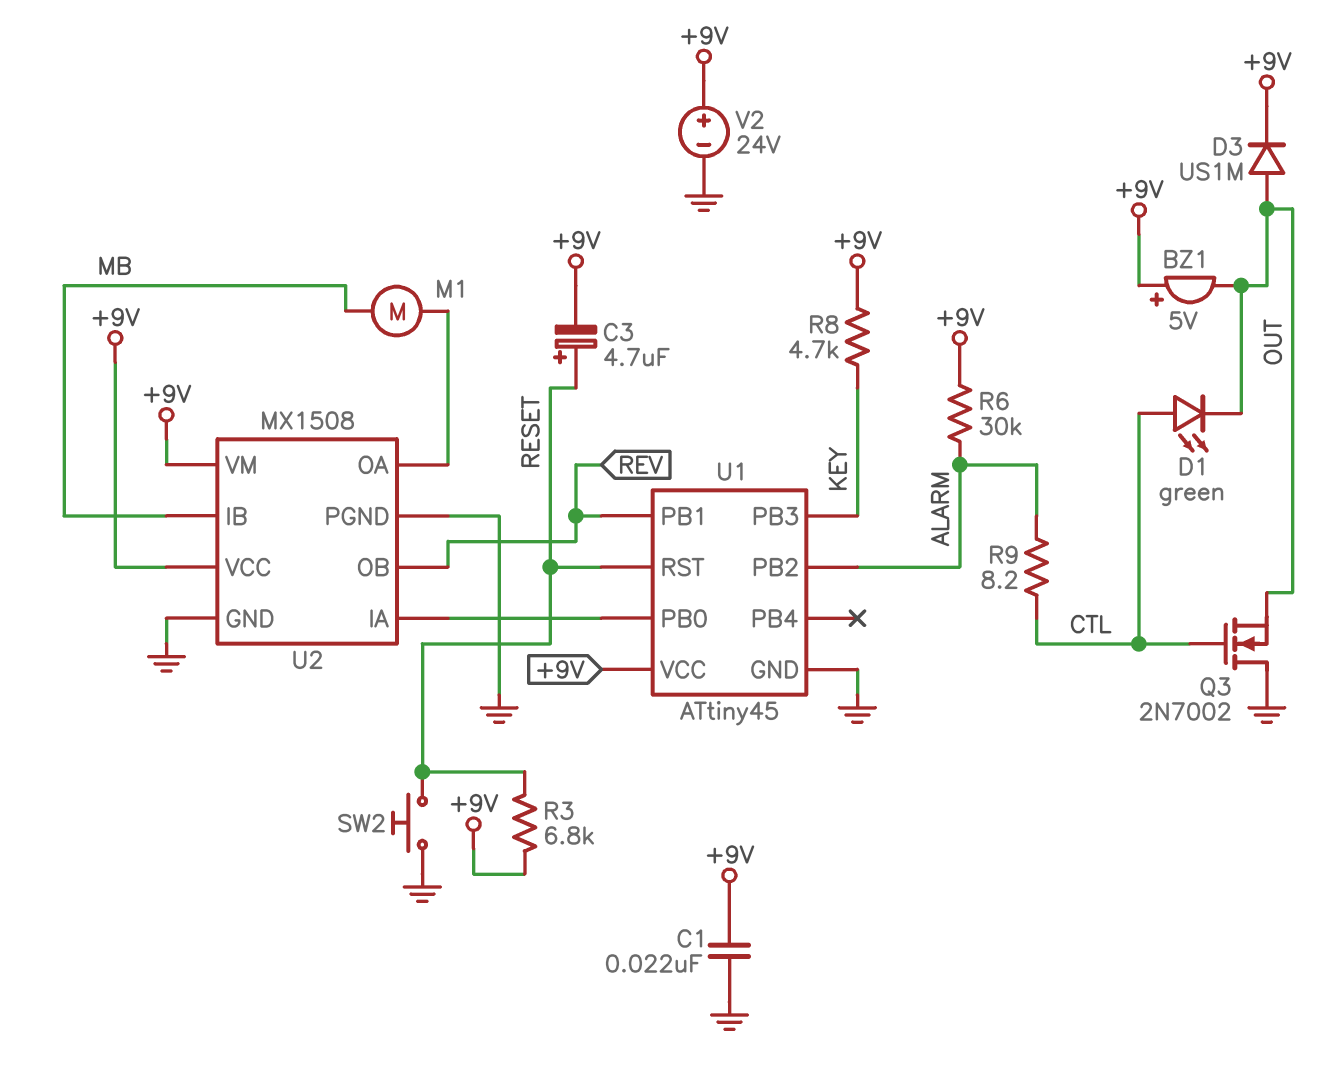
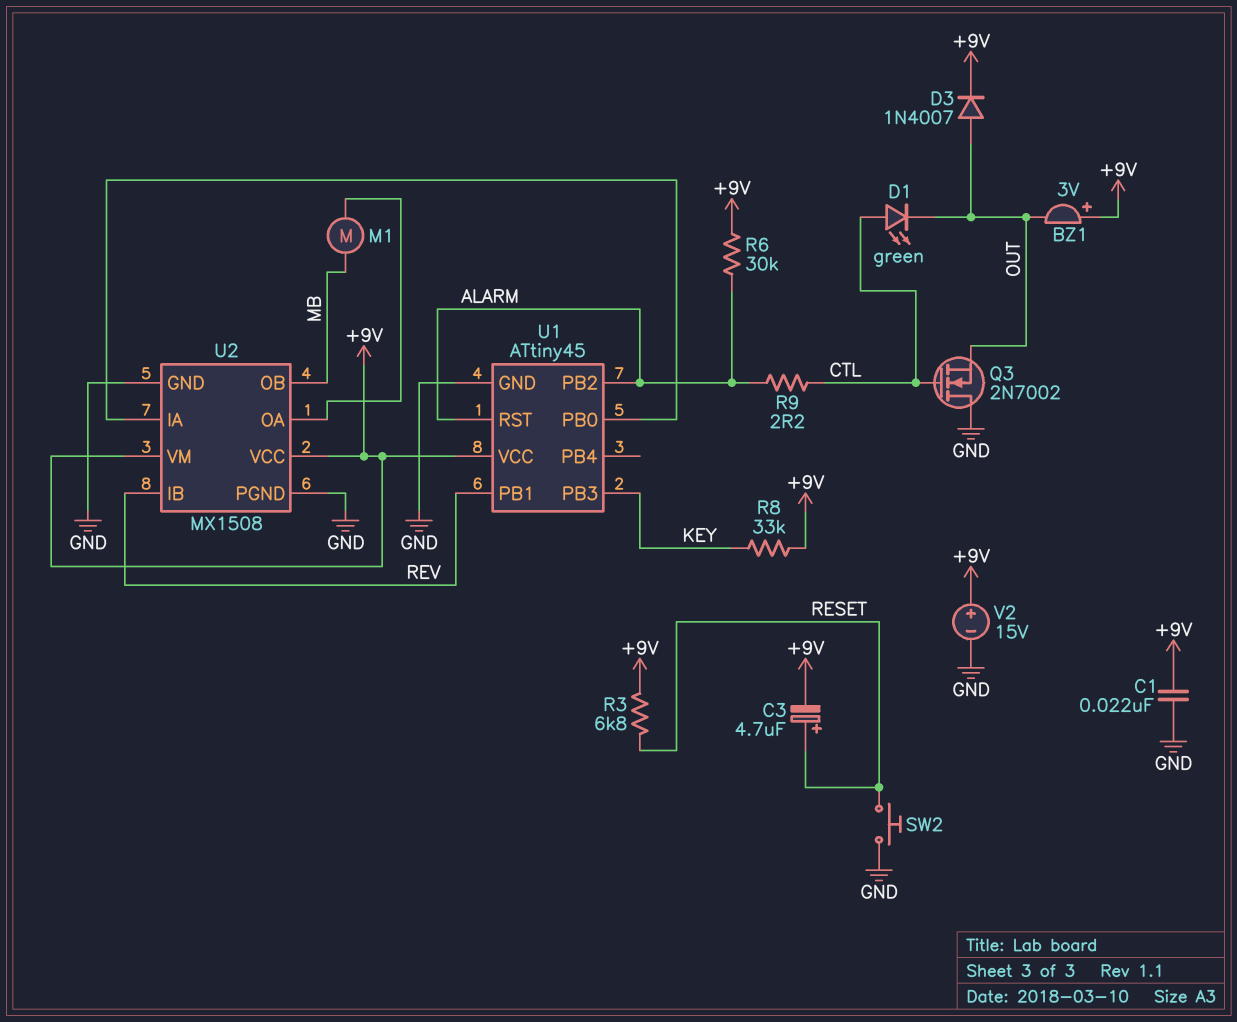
BZ1: buzzer 5V (plus +9V, minus OUT) -> buzzer 3V (plus +9V, minus OUT)
D3: diode US1M (A OUT, K +9V) -> diode 1N4007 (A OUT, K +9V)
R8: 4.7k (+9V, KEY) -> 33k (+9V, KEY)
R9: 8.2 (ALARM, CTL) -> 2.2 (ALARM, CTL)
U1 pin RST: RESET -> ALARM
U2 pin IB: MB -> REV
U2 pin OB: REV -> MB
V2: 24V (plus +9V, minus GND) -> 15V (plus +9V, minus GND)

